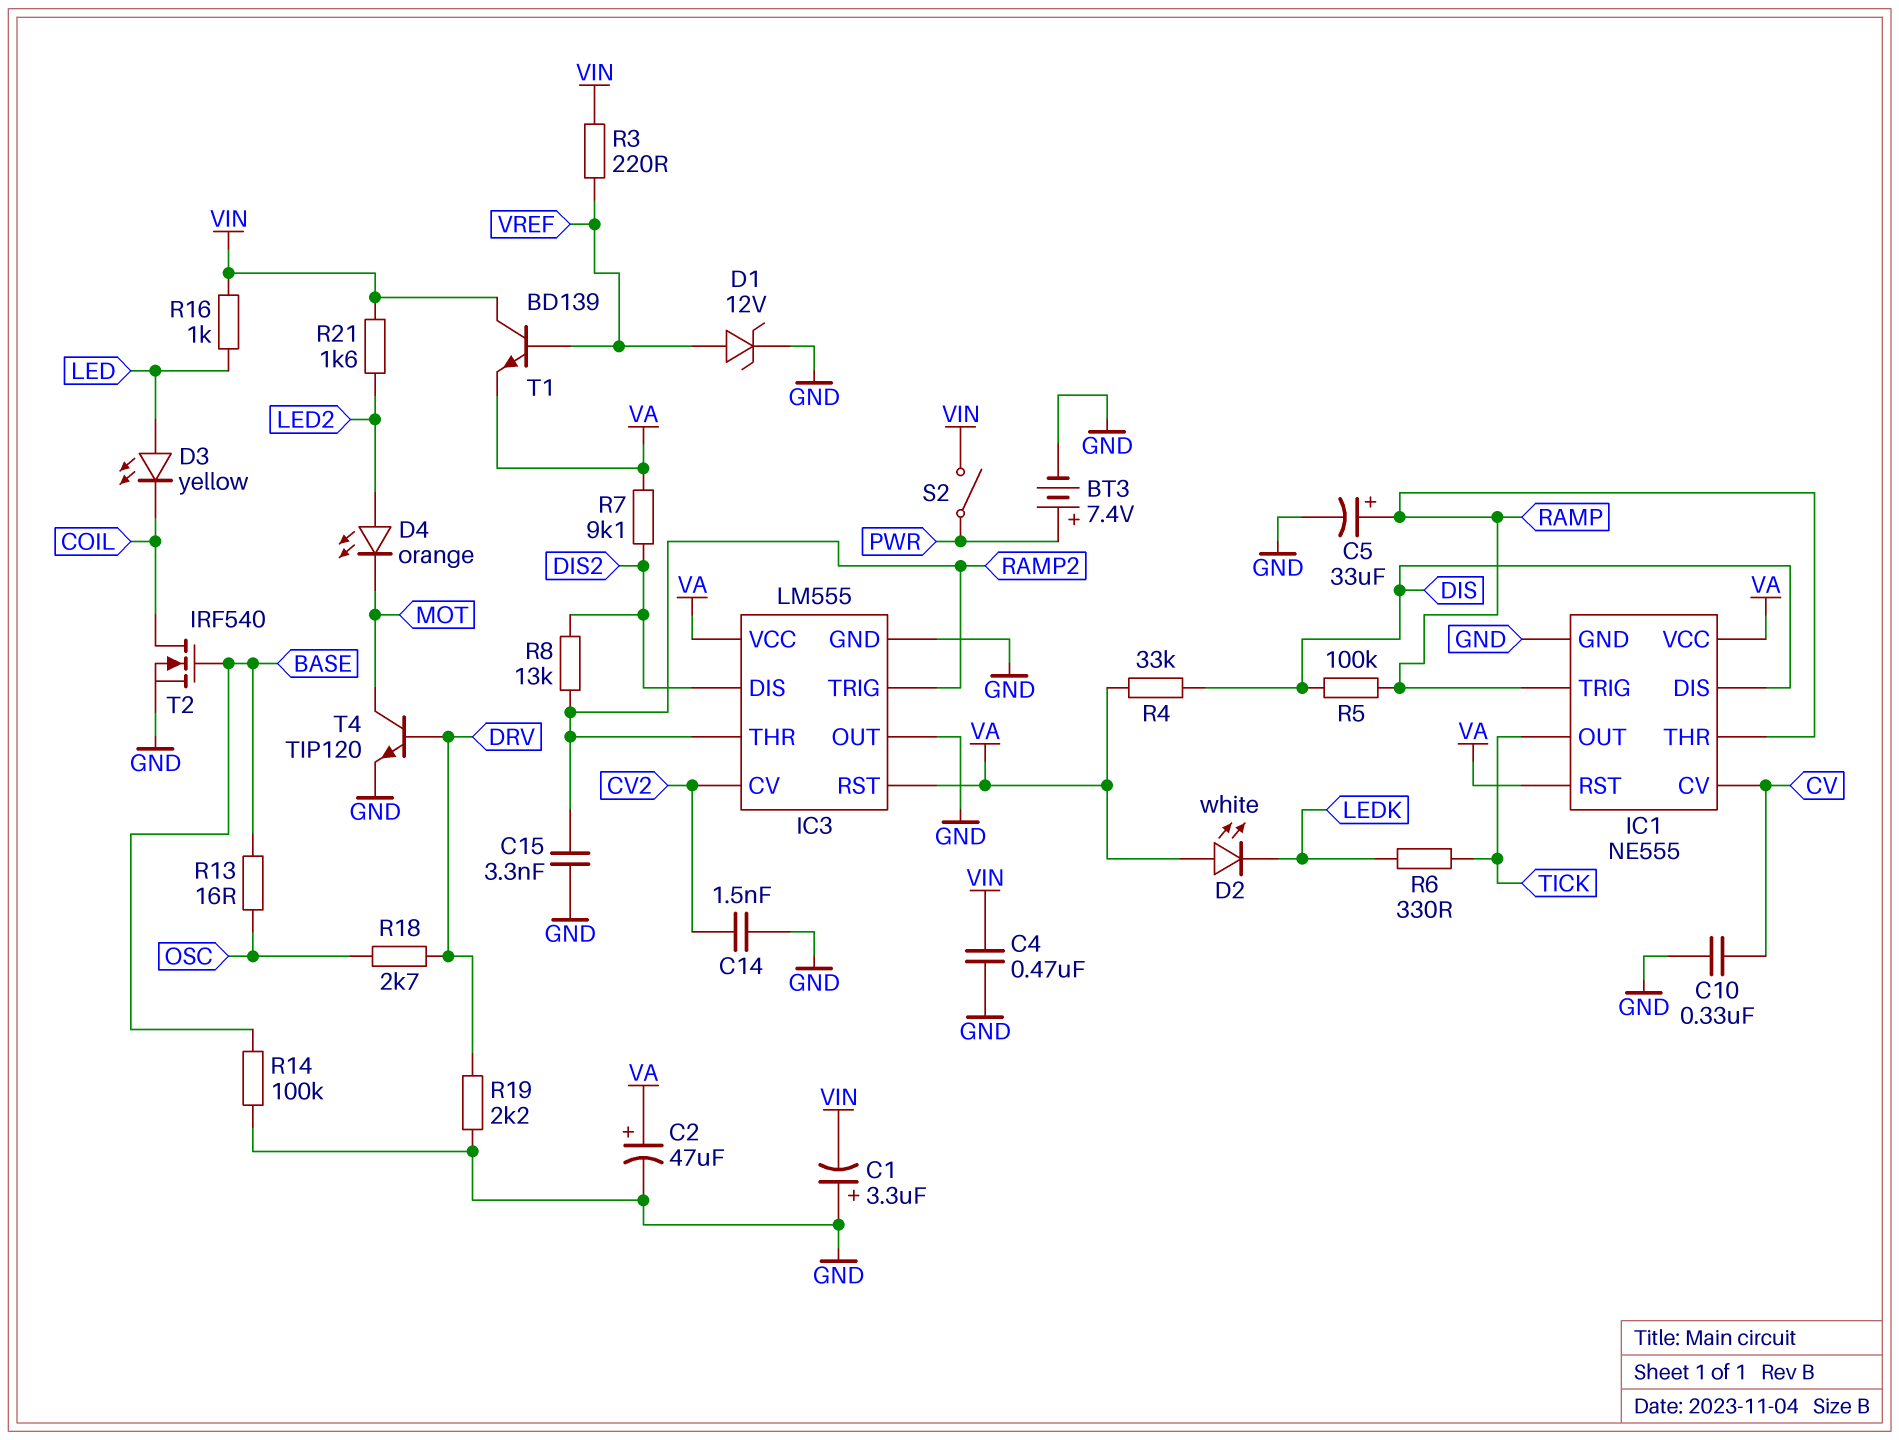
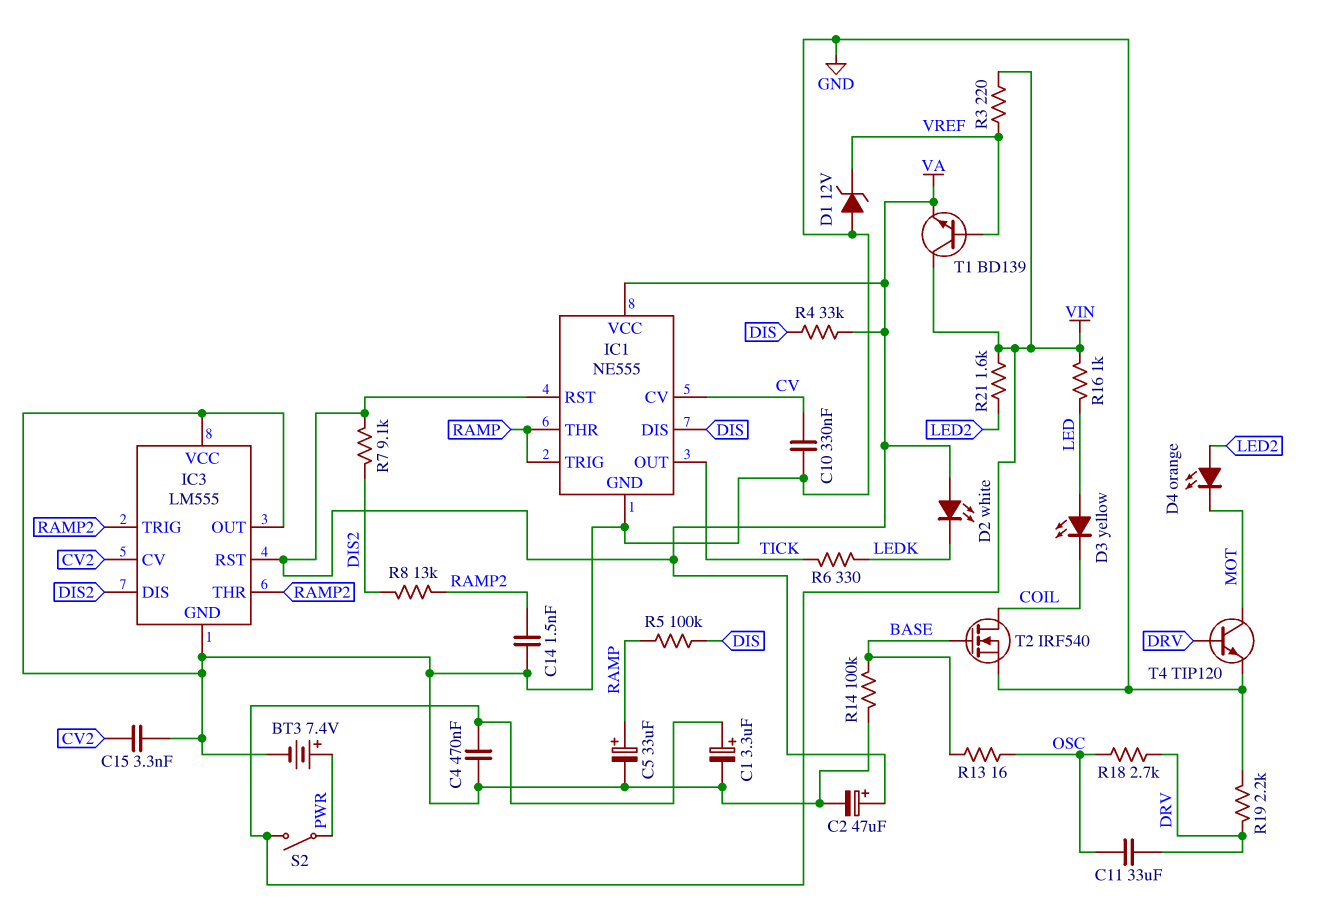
C1: 3.3uF (plus GND, minus VIN) -> 3.3uF (plus VIN, minus GND)
C11: none -> 33uF (DRV, OSC)
C14: 1.5nF (CV2, GND) -> 1.5nF (GND, RAMP2)
C15: 3.3nF (GND, RAMP2) -> 3.3nF (CV2, GND)
D1: zener 12V (A VREF, K GND) -> zener 12V (A GND, K VREF)
IC3 pin VCC: VA -> GND

